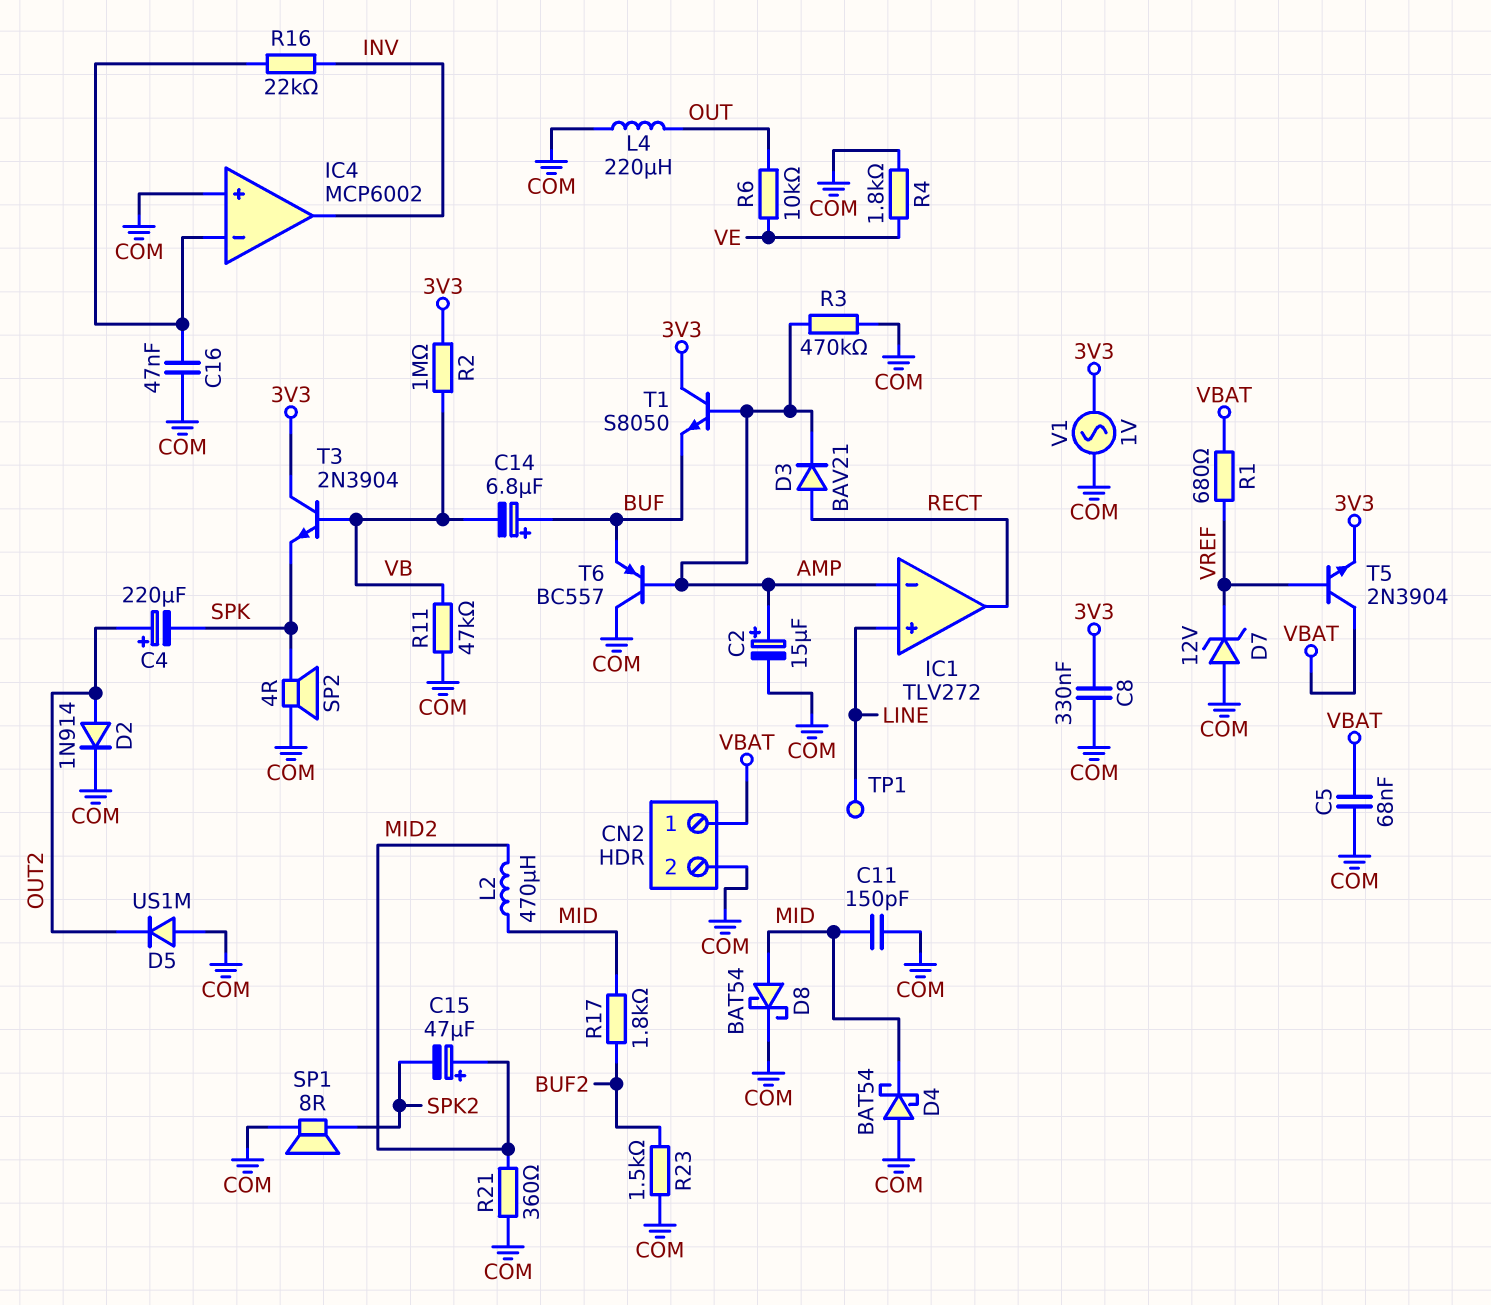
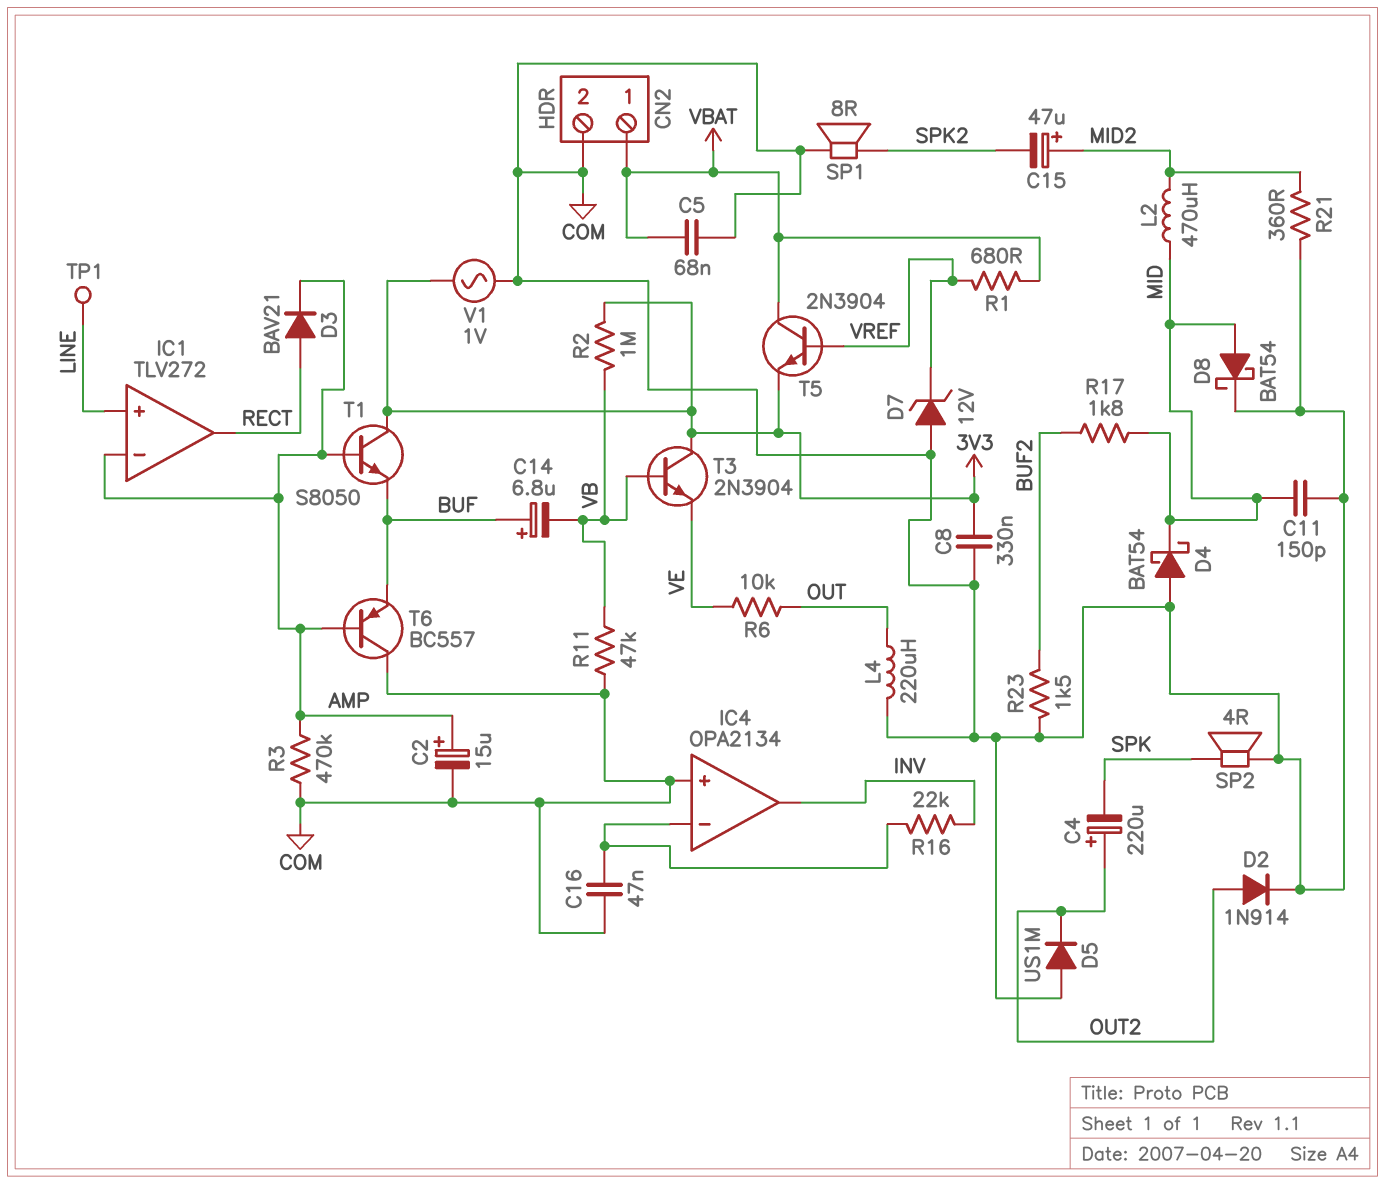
IC4: MCP6002 -> OPA2134
R4: 1.8k (COM, VE) -> none
T3: NPN 2N3904 (B VB, C 3V3, E SPK) -> NPN 2N3904 (B VB, C 3V3, E VE)

